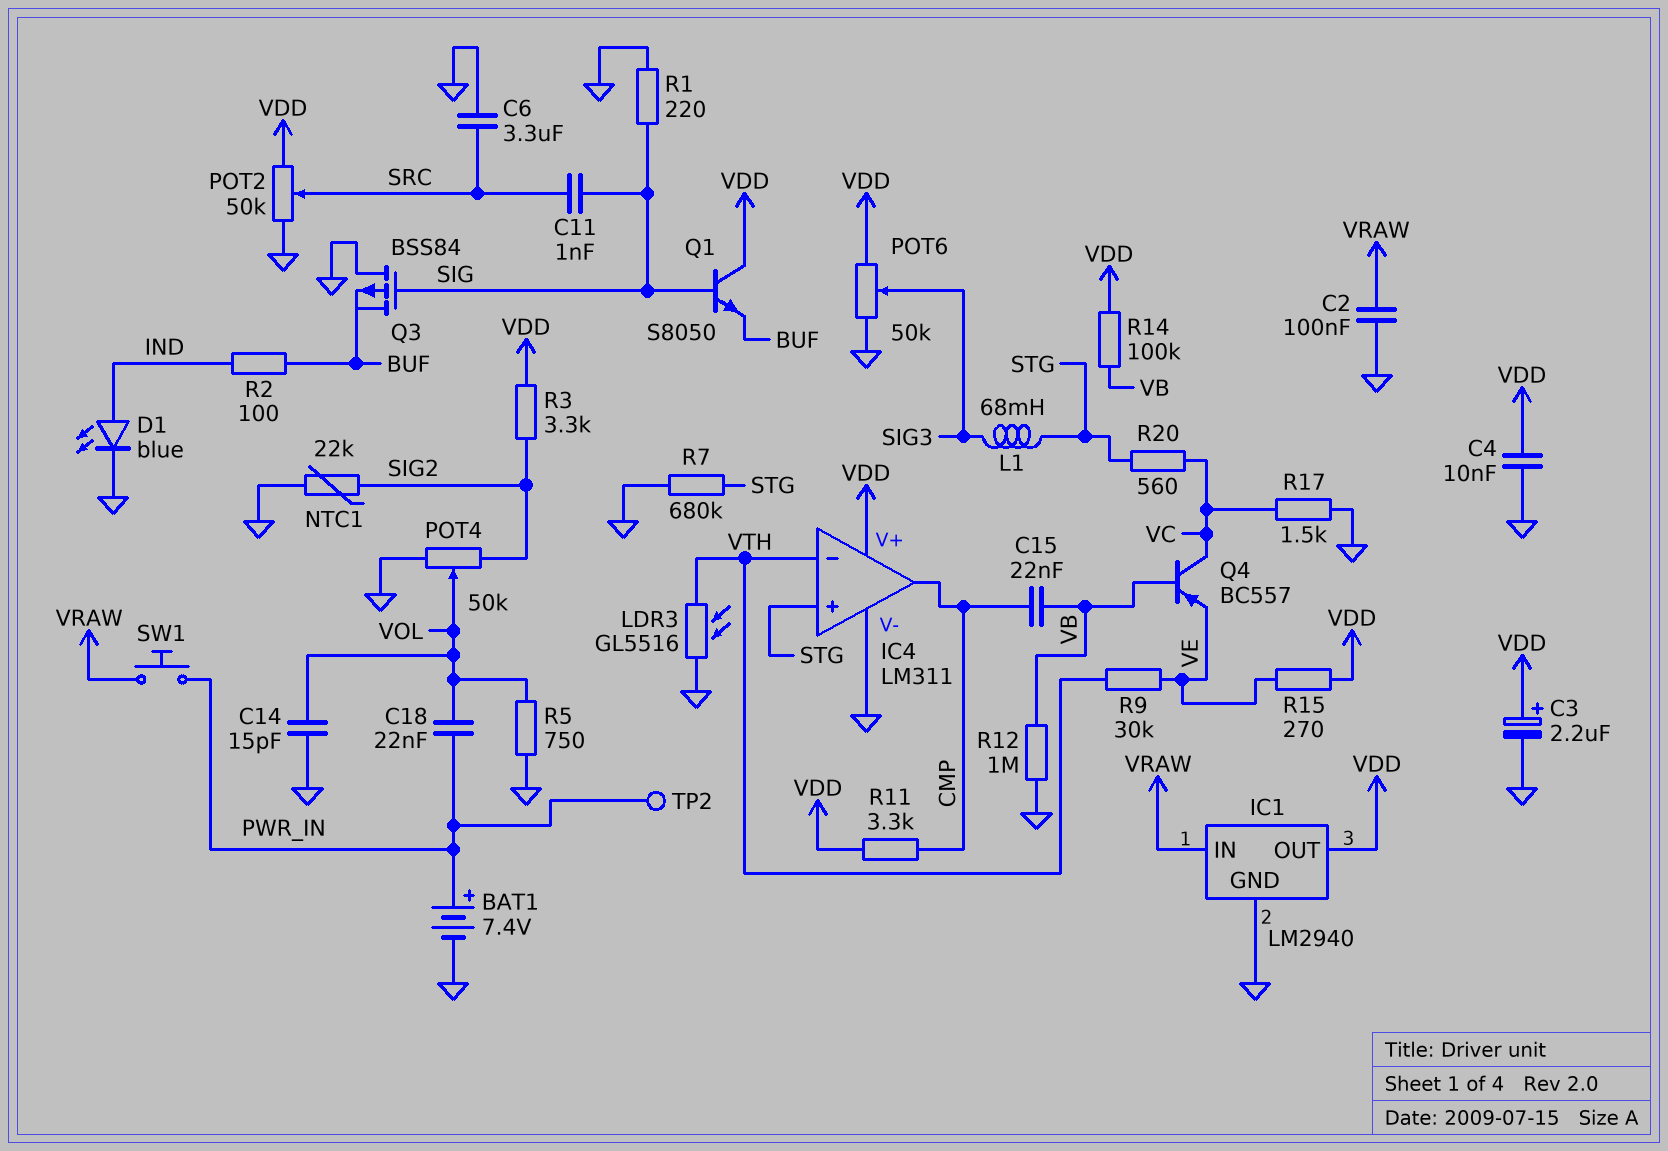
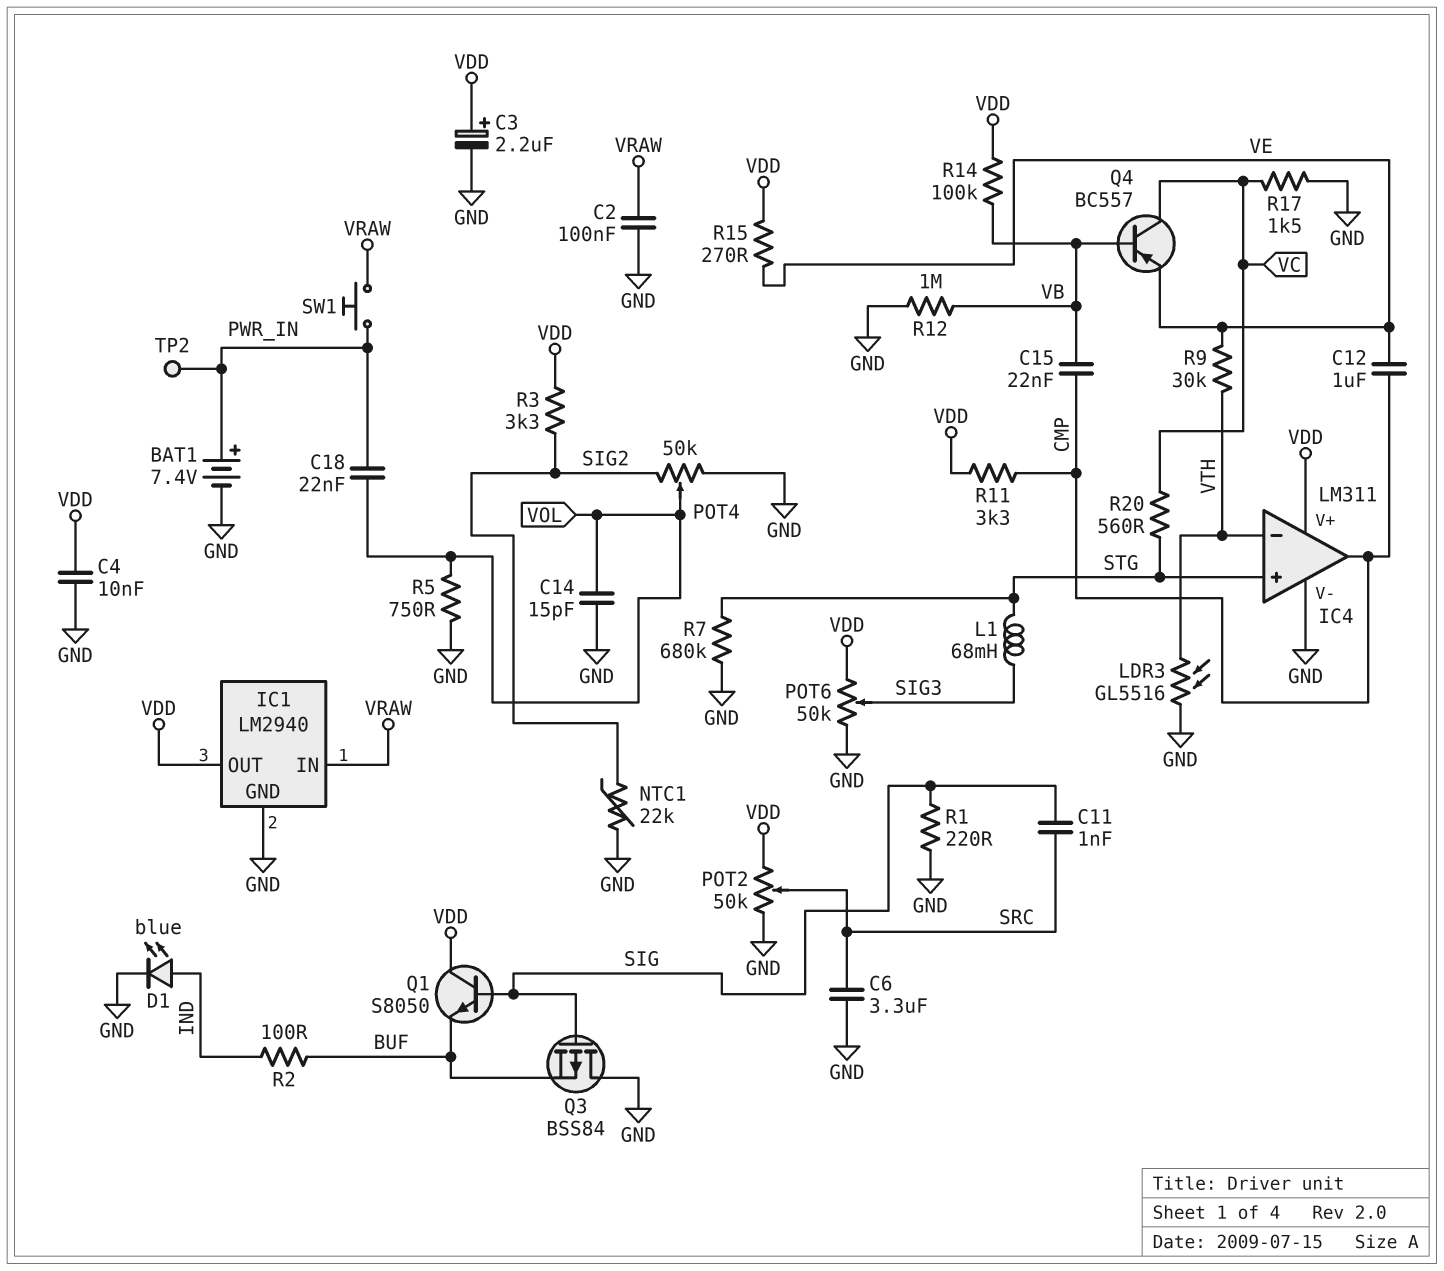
C12: none -> 1uF (CMP, VE)

